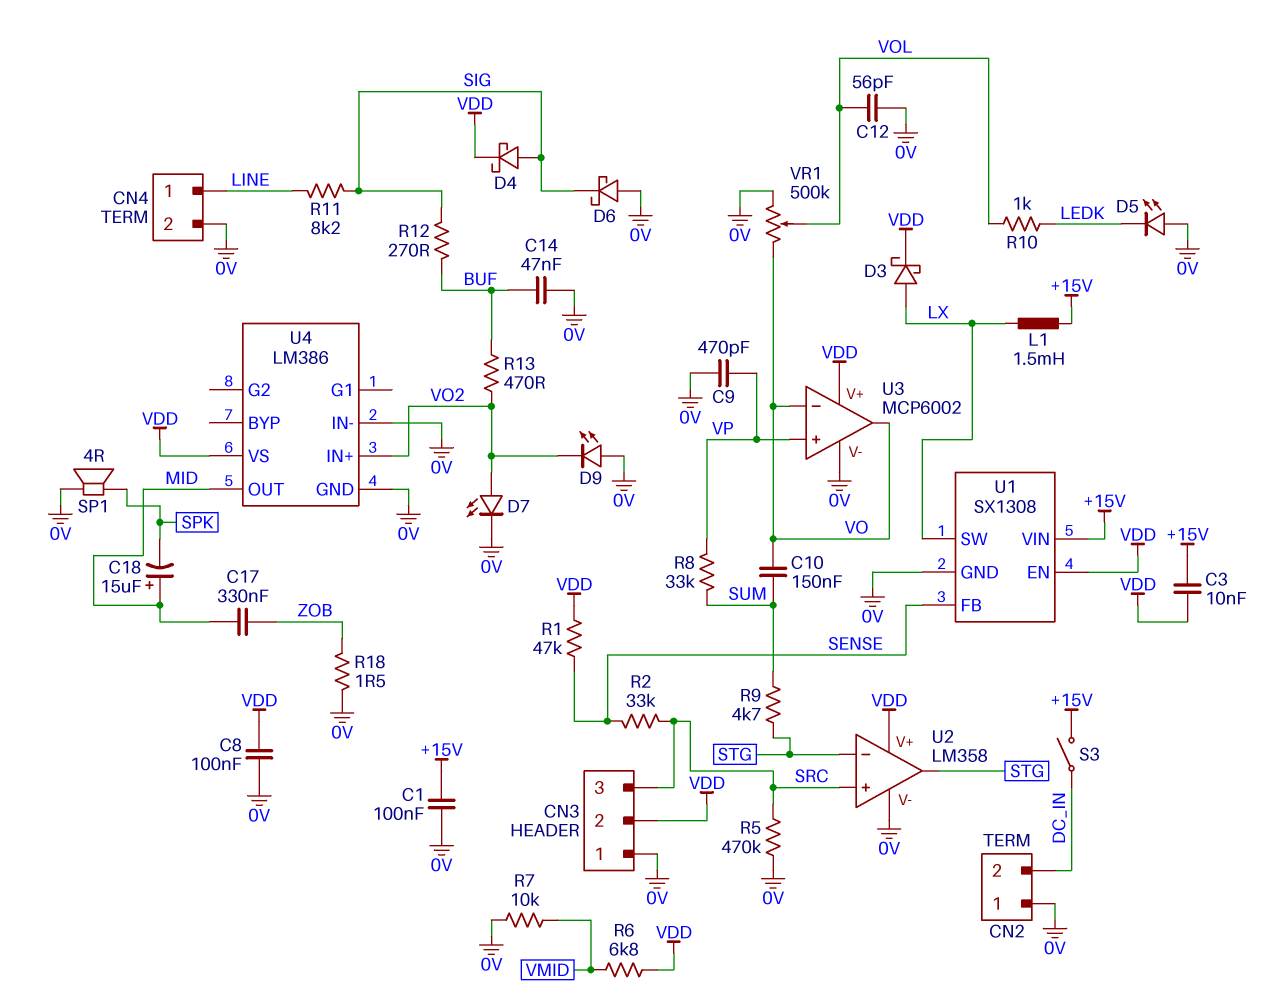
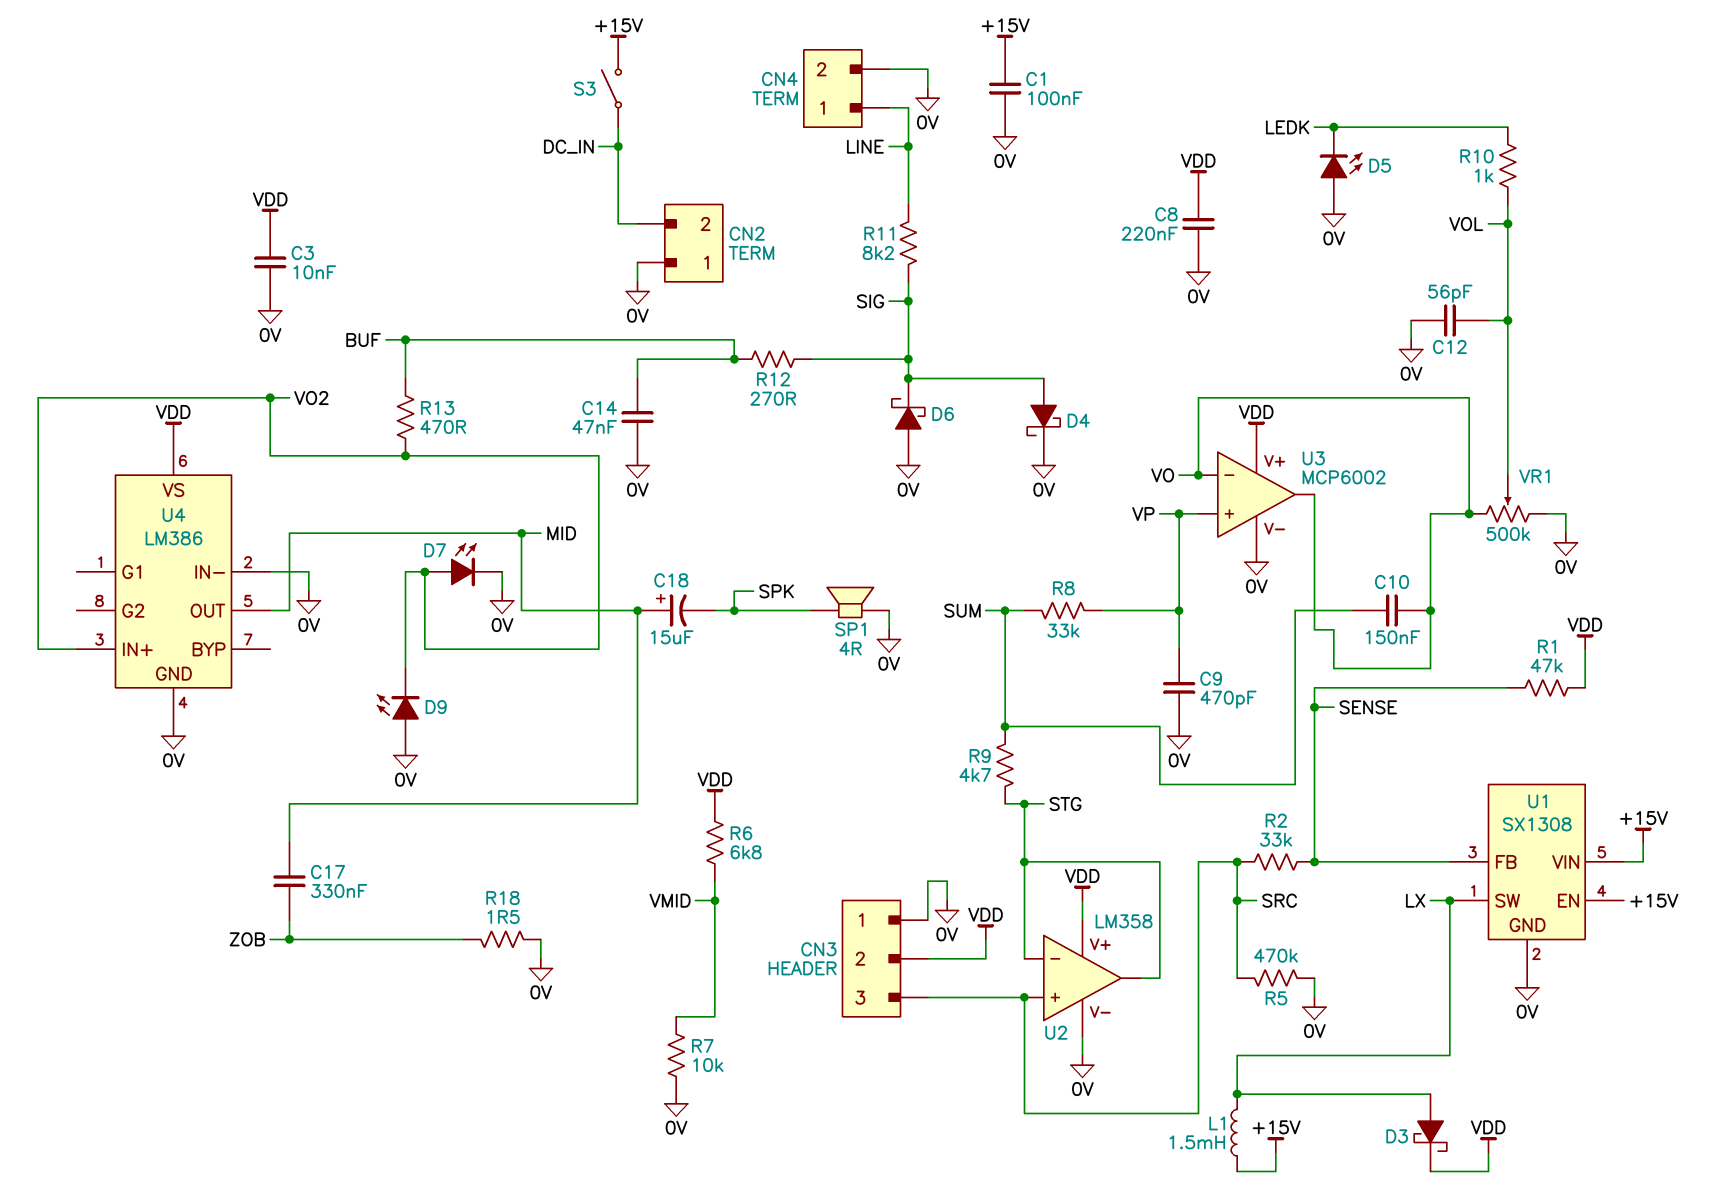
C3: 10nF (+15V, VDD) -> 10nF (0V, VDD)
C8: 100nF (0V, VDD) -> 220nF (0V, VDD)
D4: schottky (A SIG, K VDD) -> schottky (A SIG, K 0V)
U1 pin EN: VDD -> +15V

